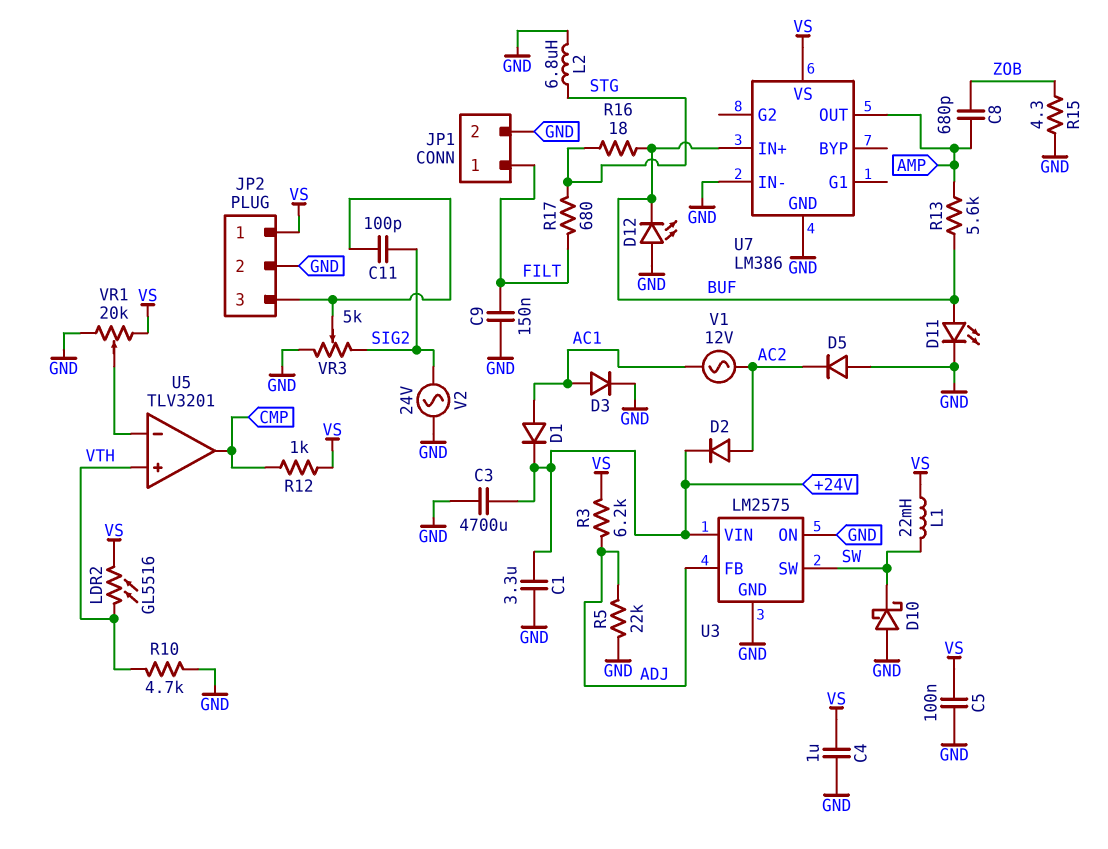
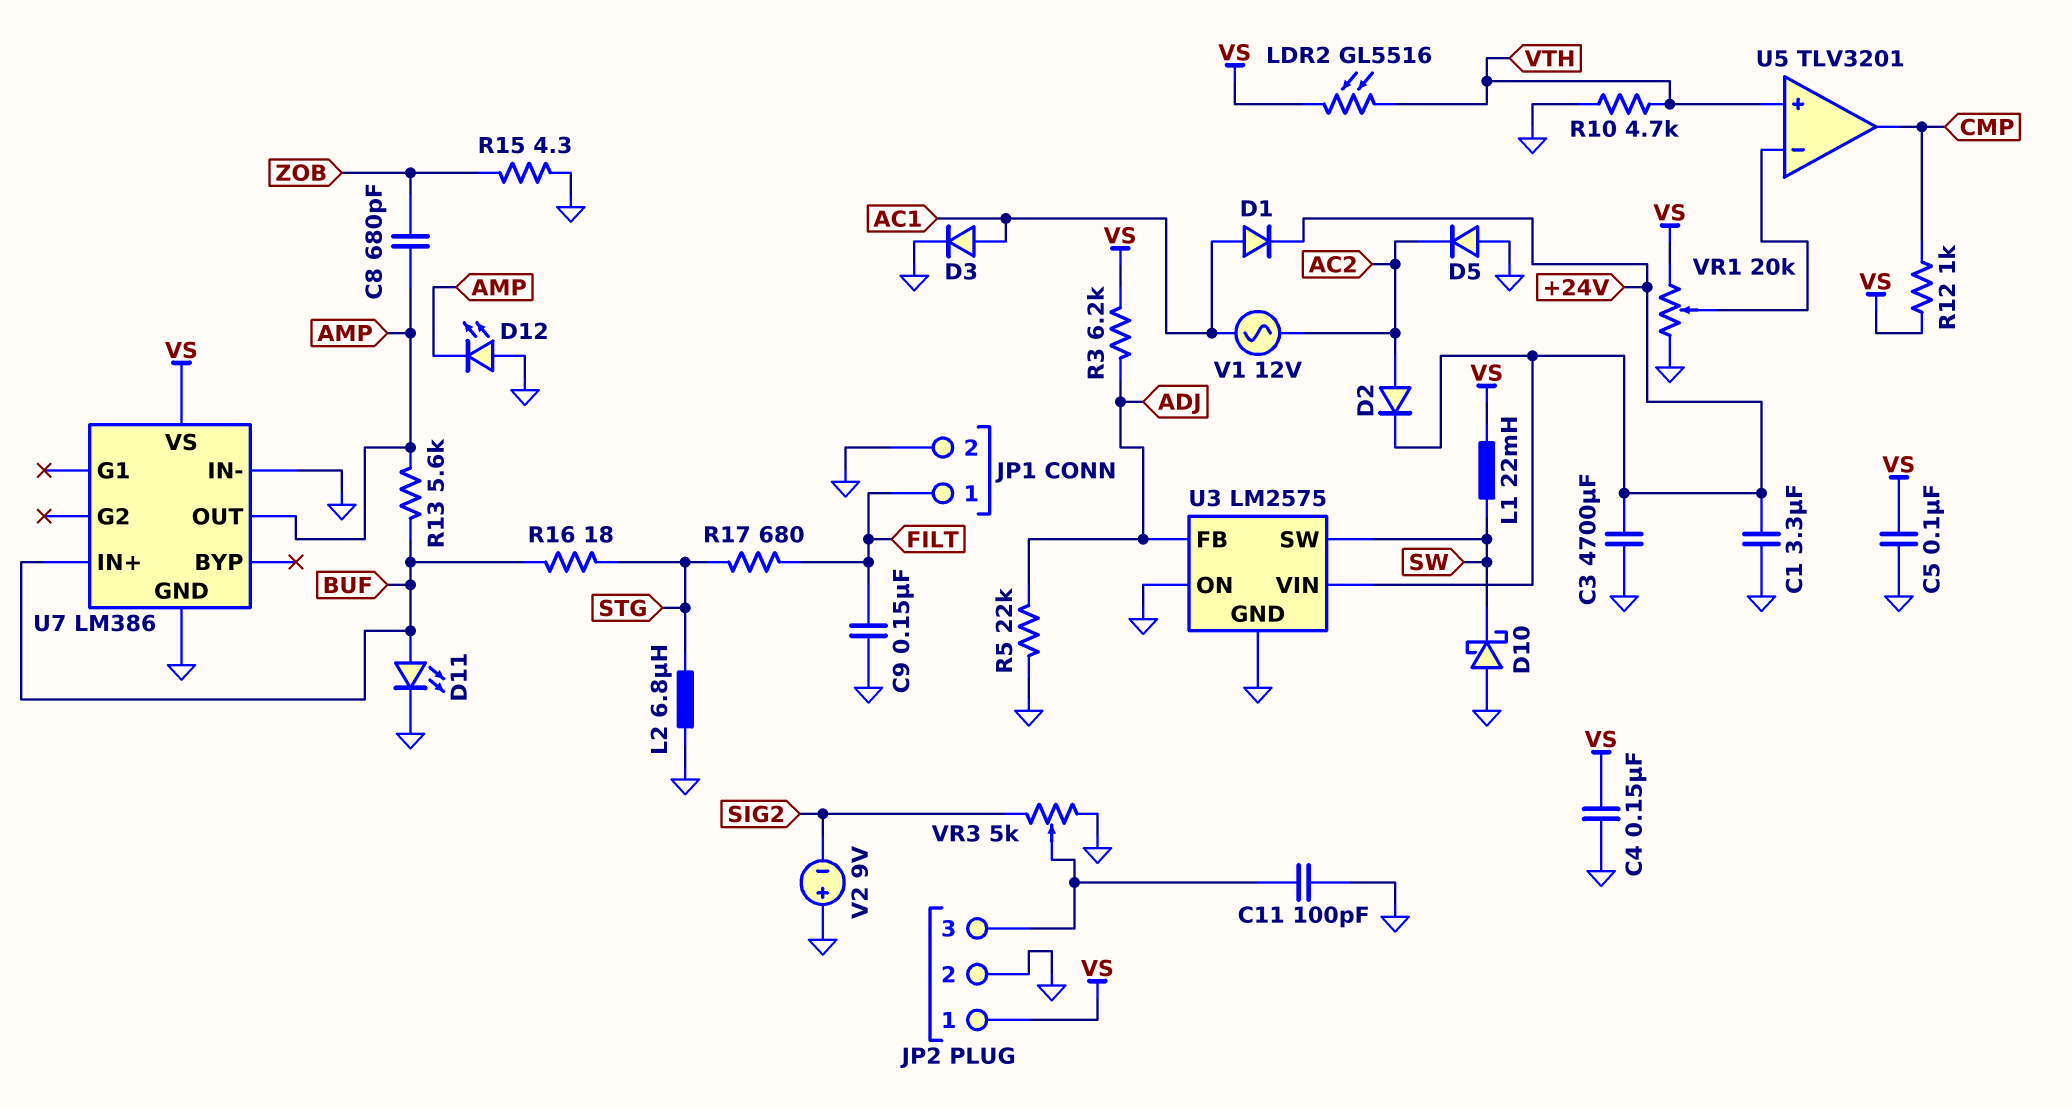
C4: 1uF (GND, VS) -> 150nF (GND, VS)
C11: 100pF (JP2/3, SIG2) -> 100pF (GND, JP2/3)
D12: LED (A GND, K BUF) -> LED (A GND, K AMP)
V2: AC 24V (GND, SIG2) -> 9V (plus GND, minus SIG2)

